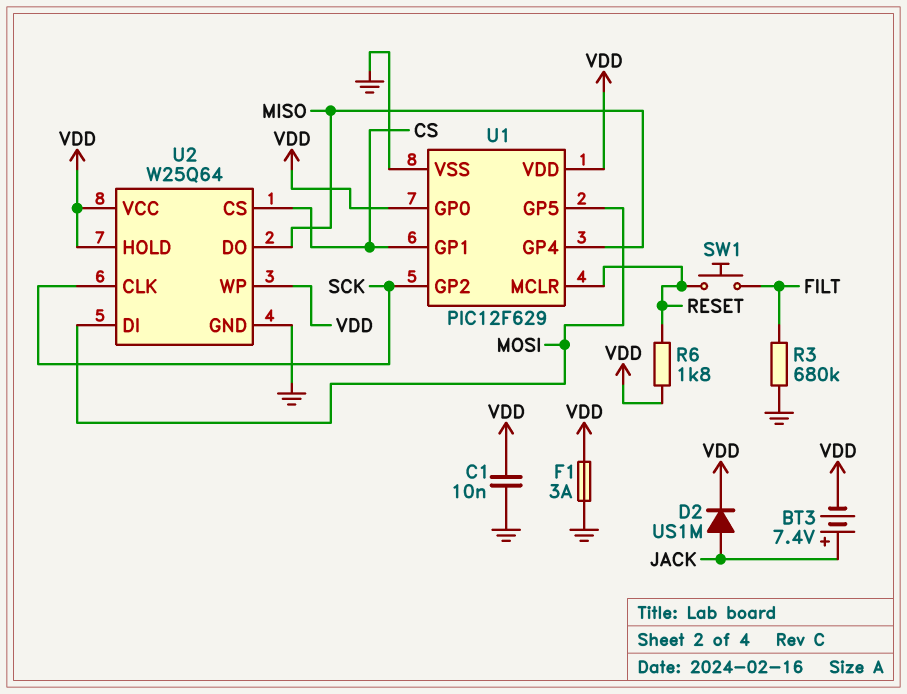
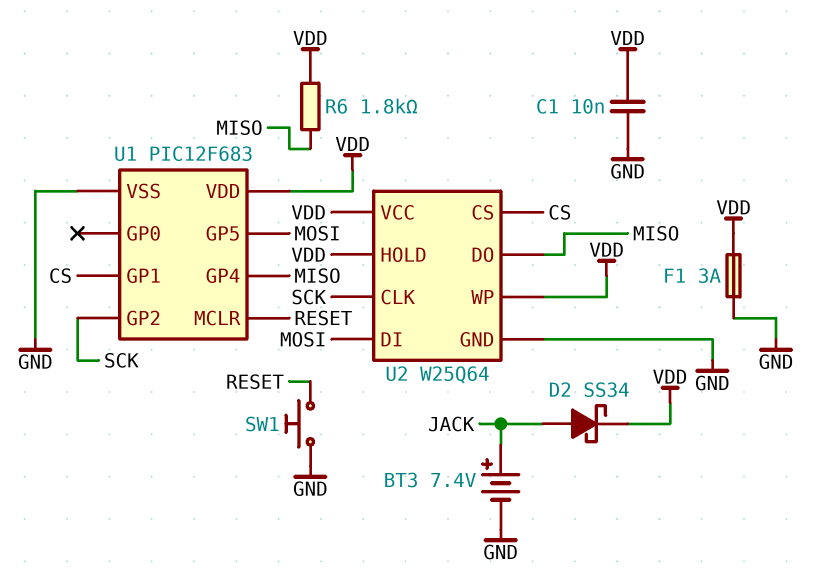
BT3: 7.4V (plus JACK, minus VDD) -> 7.4V (plus JACK, minus GND)
D2: diode US1M (A JACK, K VDD) -> schottky SS34 (A JACK, K VDD)
R3: 680k (FILT, GND) -> none
R6: 1.8k (RESET, VDD) -> 1.8k (MISO, VDD)
SW1: button (FILT, RESET) -> button (GND, RESET)
U1: PIC12F629 -> PIC12F683
U1 pin GP0: VDD -> none

